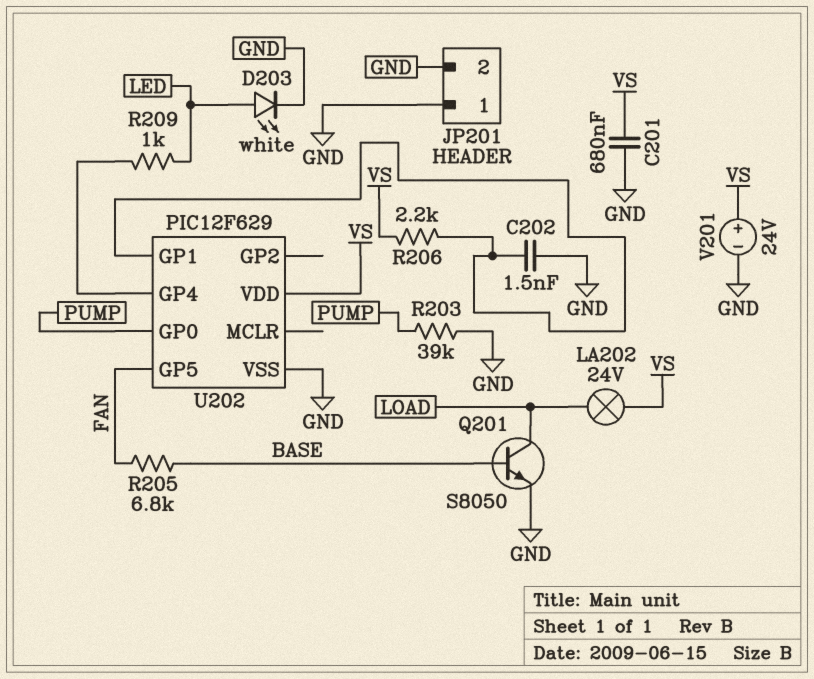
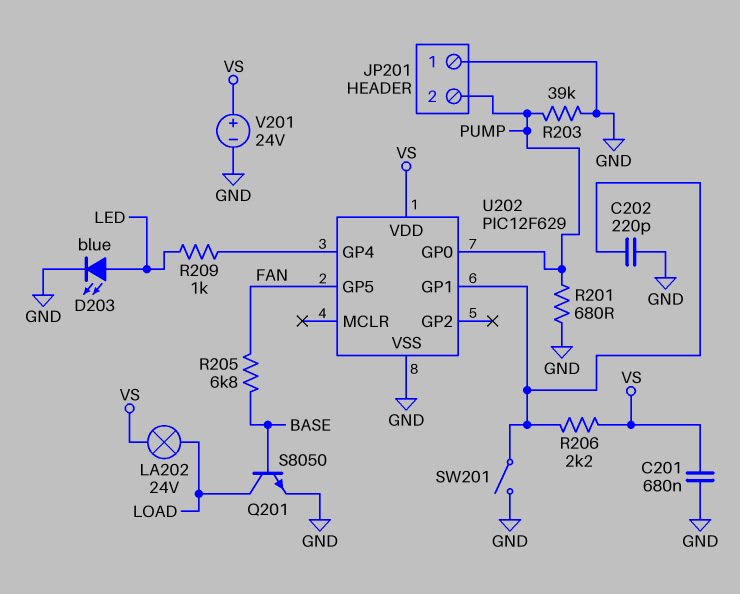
C202: 1.5nF (GND, U202/GP1) -> 220pF (GND, U202/GP1)
D203: LED white (A LED, K GND) -> LED blue (A LED, K GND)
JP201 pin 2: GND -> PUMP
R201: none -> 680 (GND, PUMP)
SW201: none -> switch (GND, U202/GP1)

